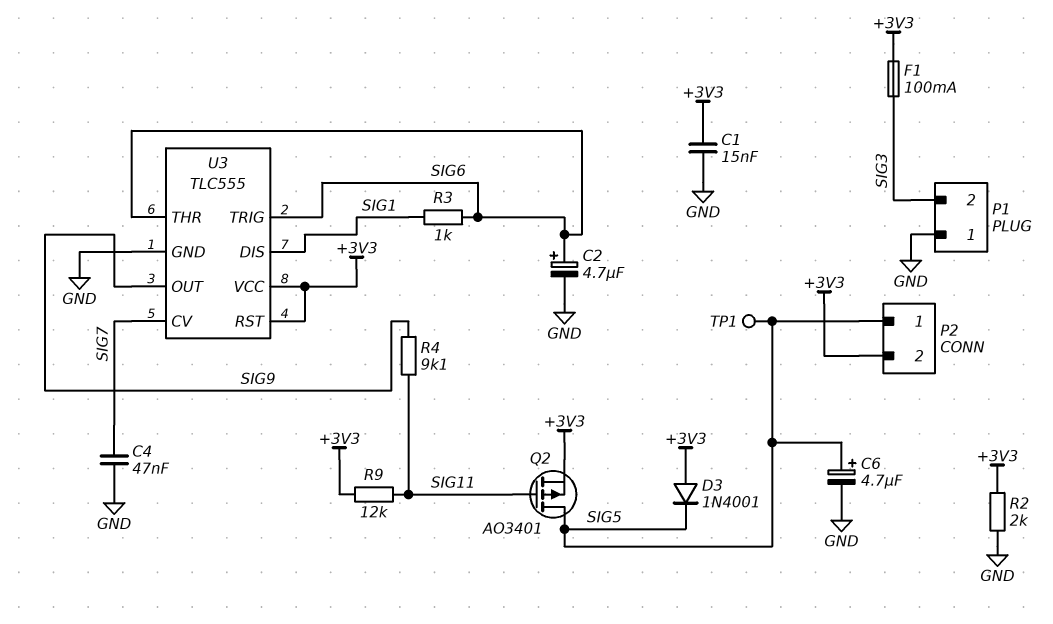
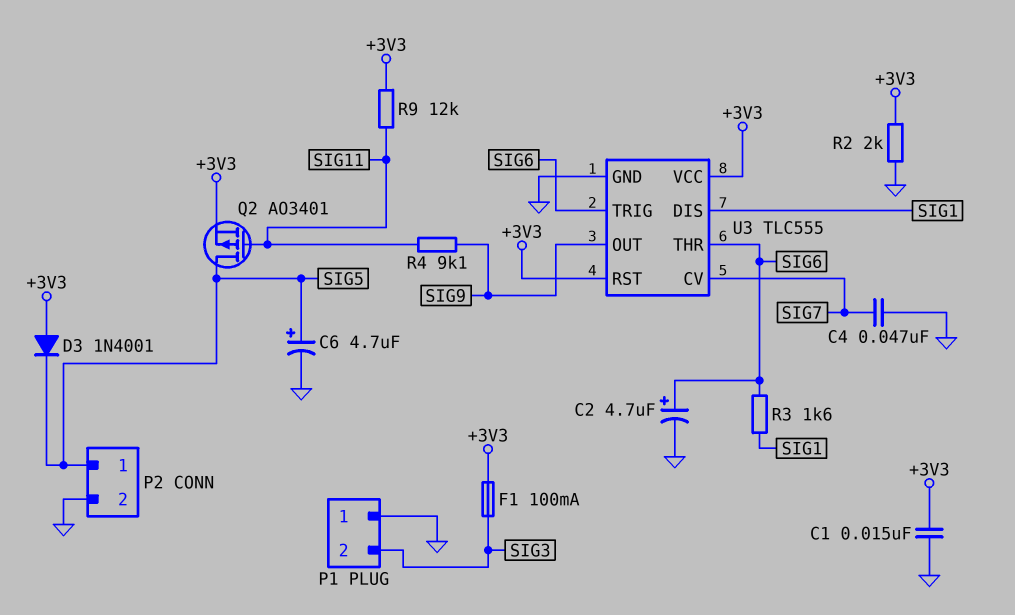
P2 pin 2: +3V3 -> GND
R3: 1k (SIG1, SIG6) -> 1.6k (SIG1, SIG6)
TP1: test point (SIG5) -> none

